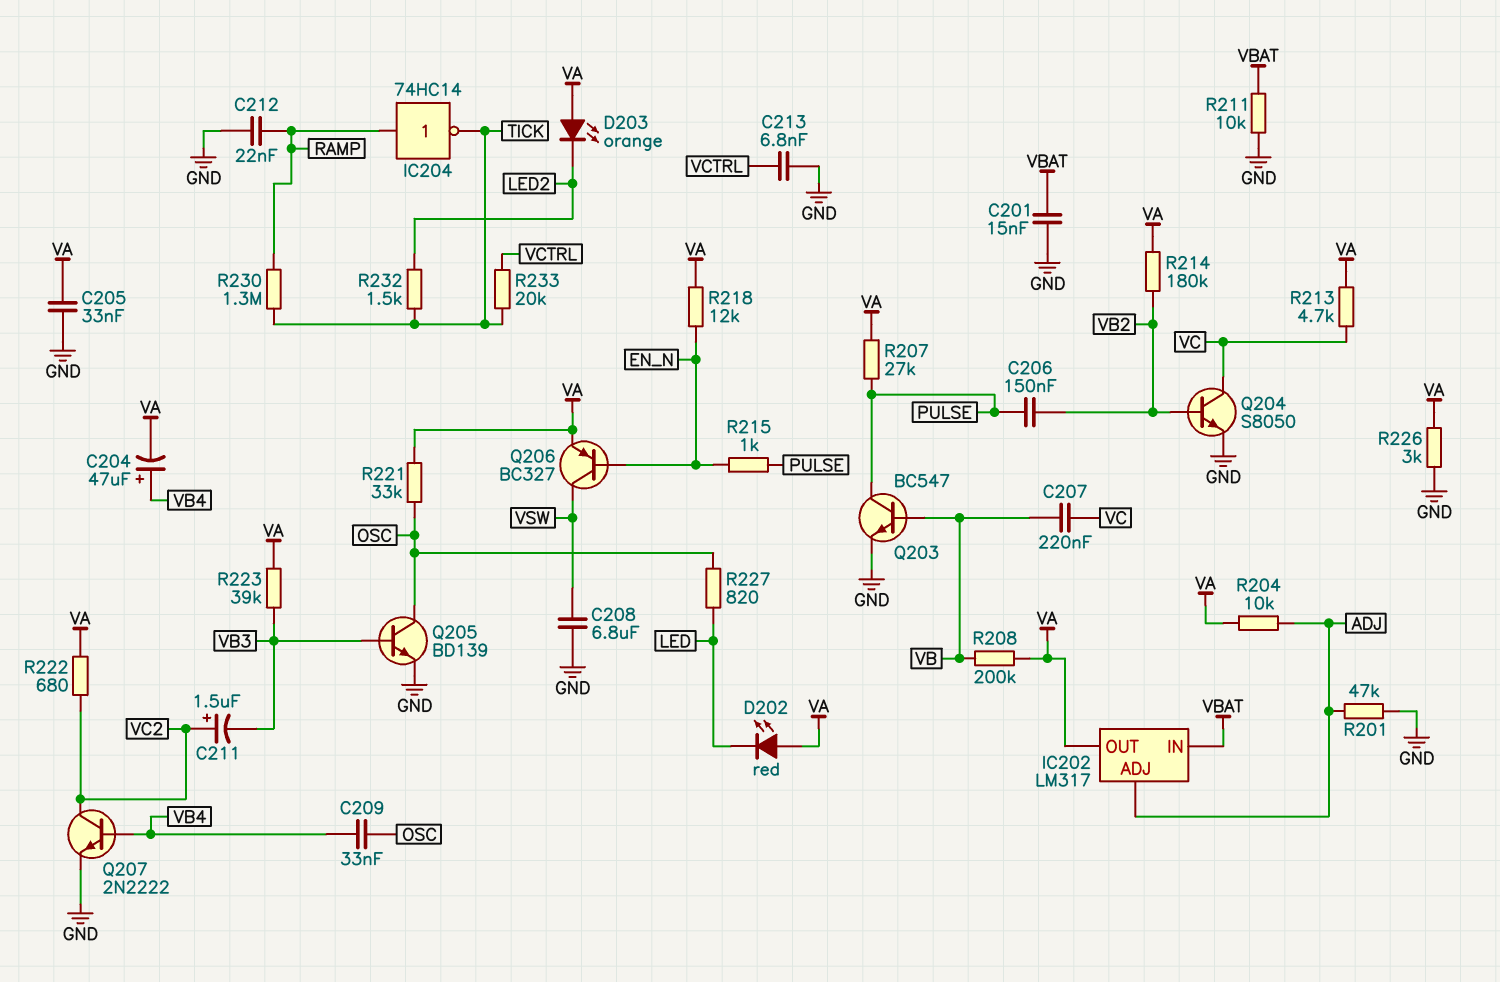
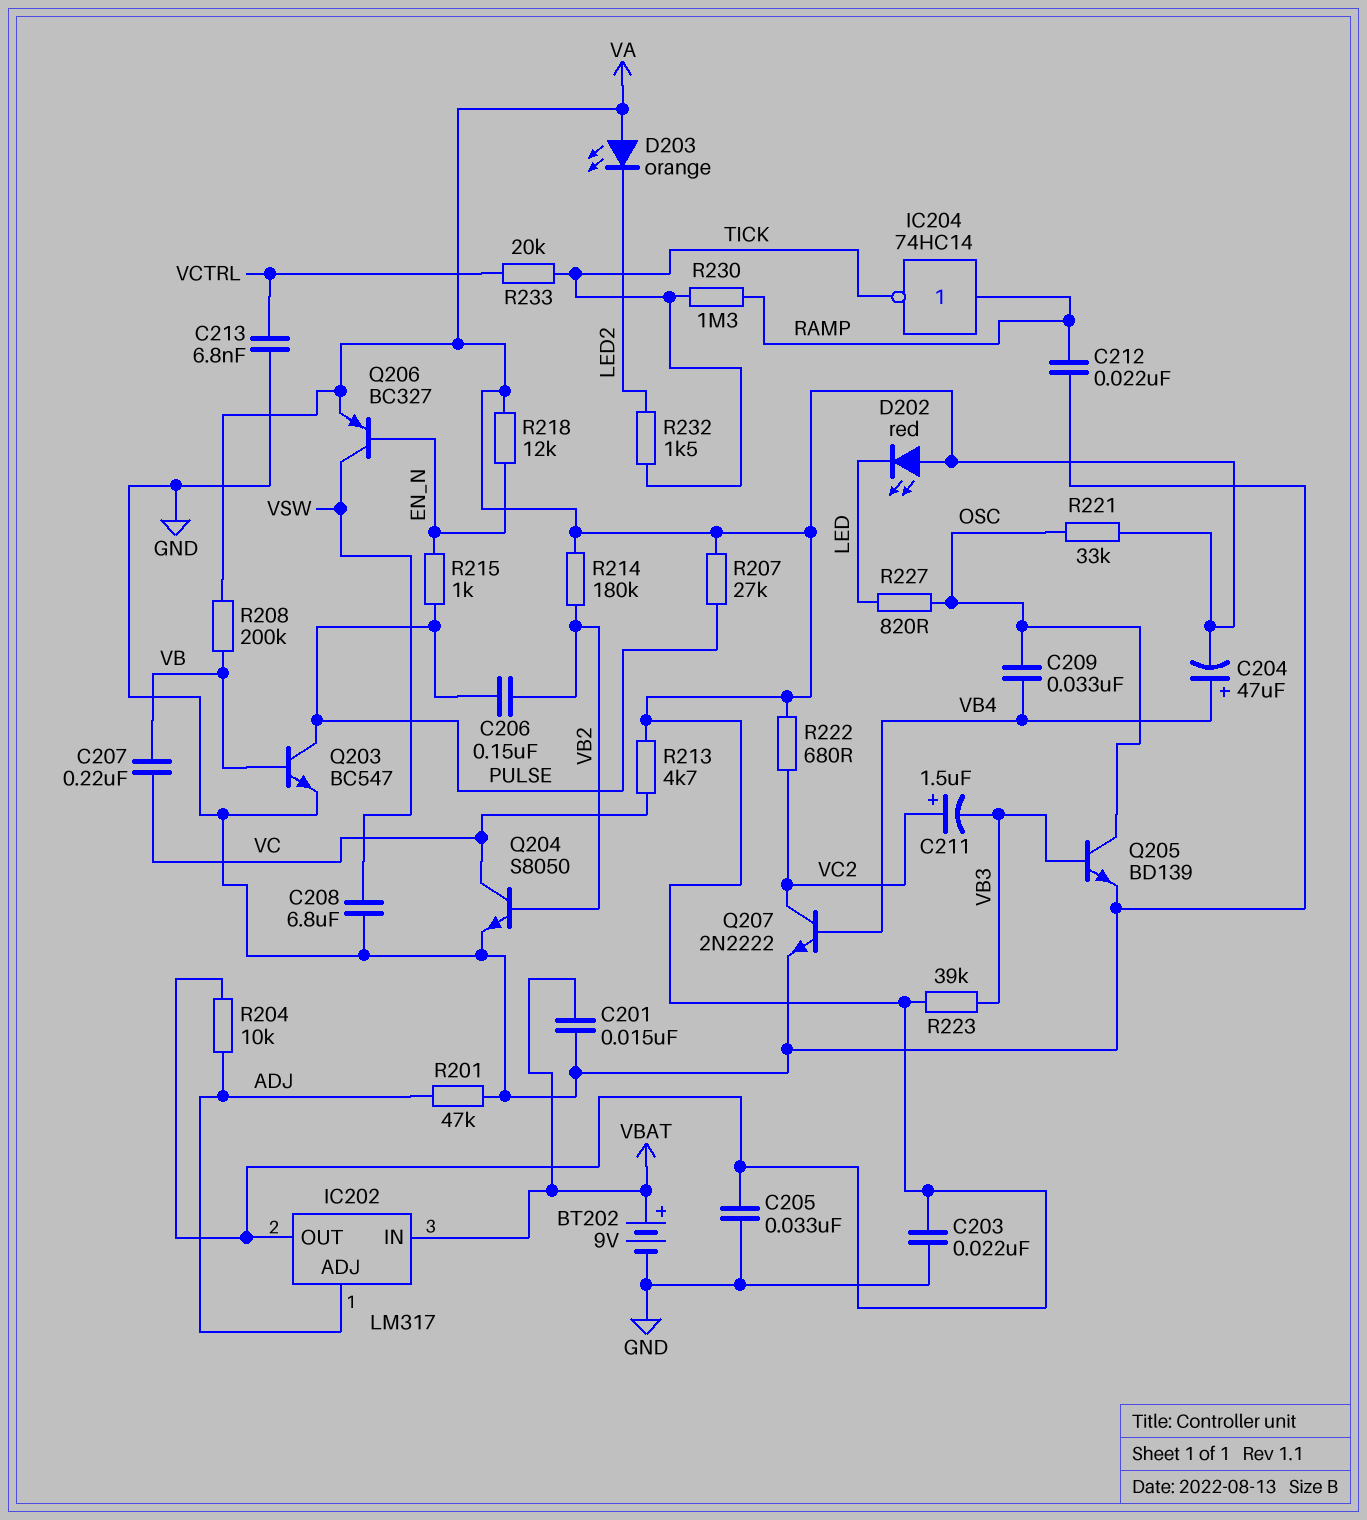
BT202: none -> 9V (plus VBAT, minus GND)
C203: none -> 22nF (GND, VA)
R211: 10k (GND, VBAT) -> none
R226: 3k (GND, VA) -> none

